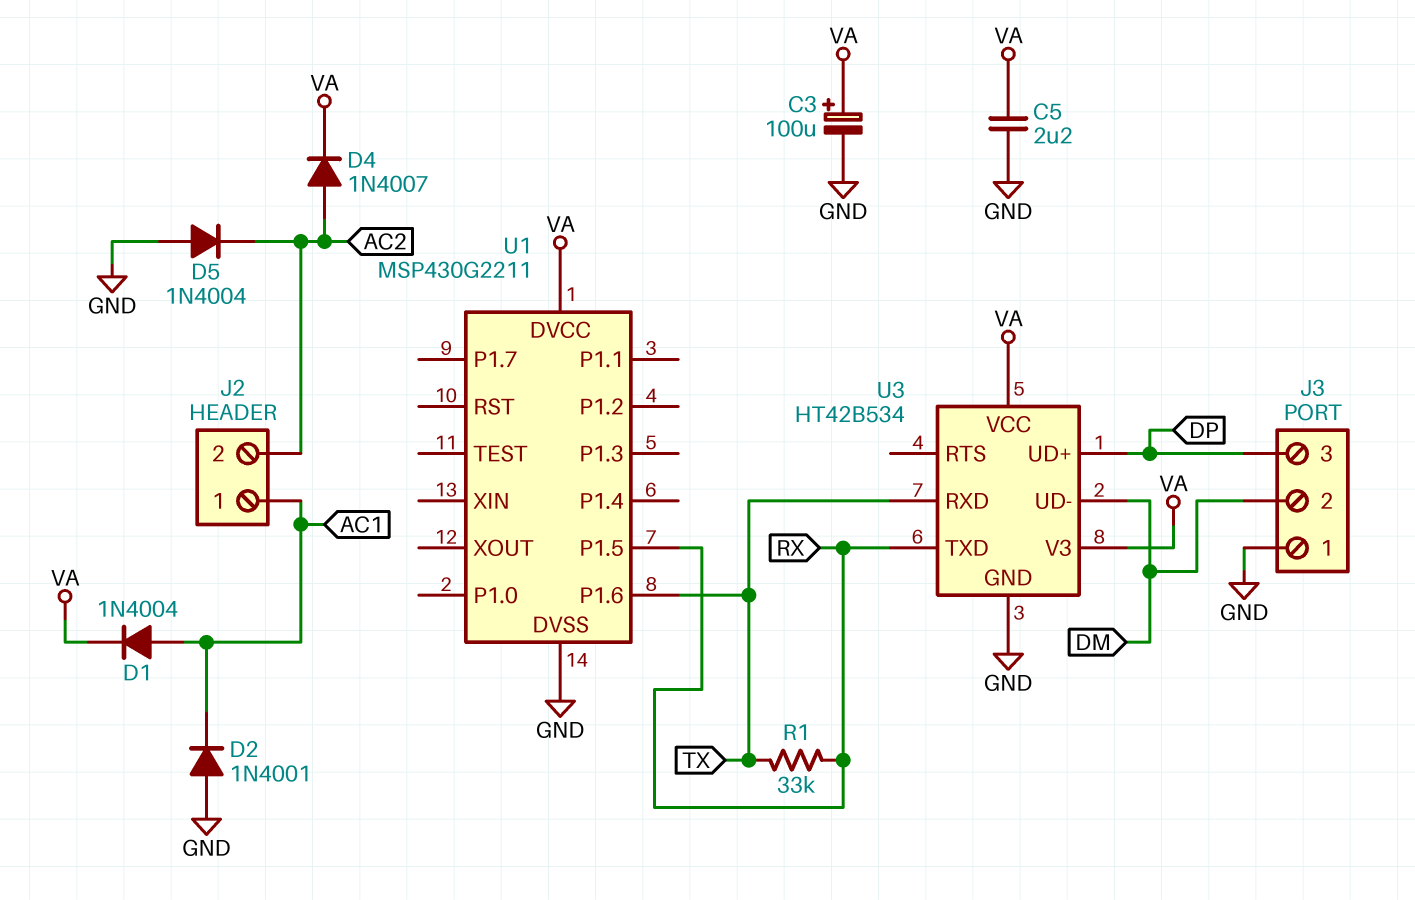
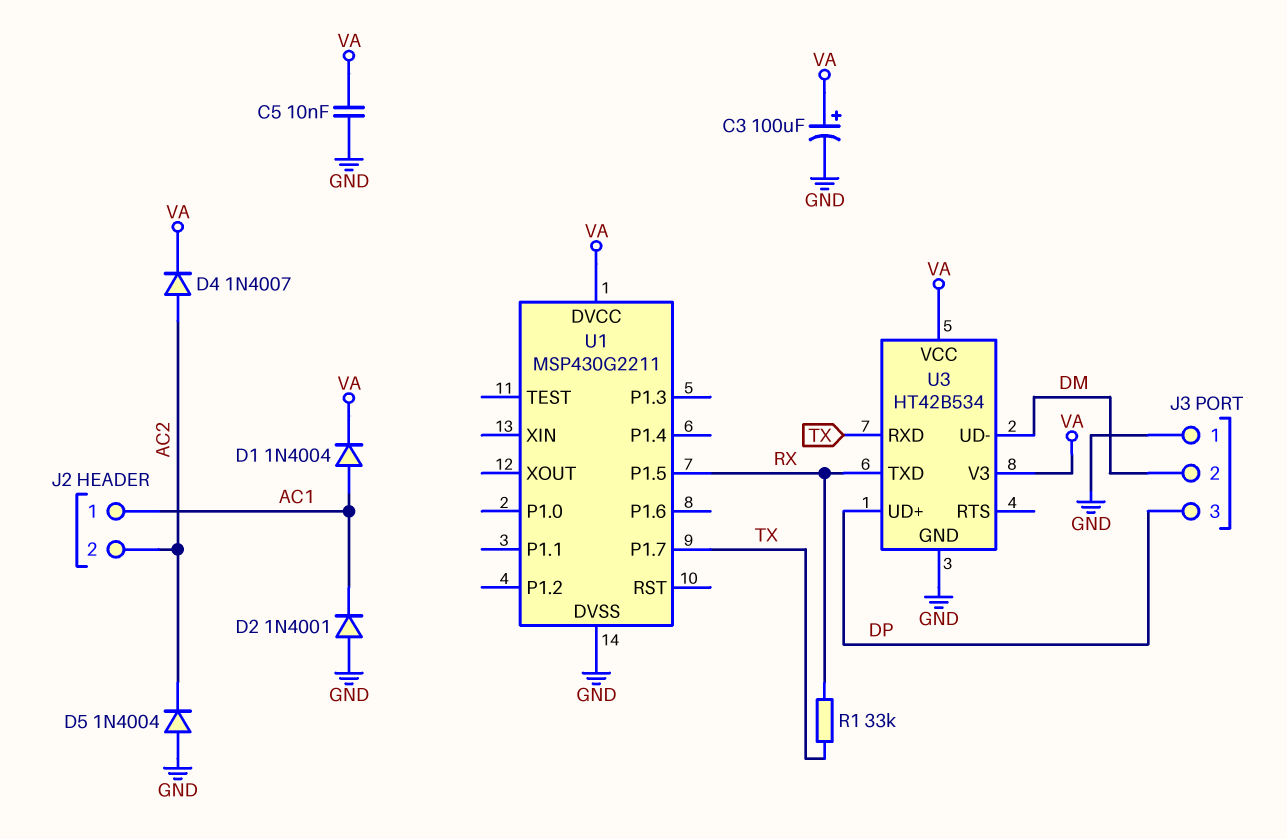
C5: 2.2uF (GND, VA) -> 10nF (GND, VA)
U1 pin P1.6: TX -> none
U1 pin P1.7: none -> TX

